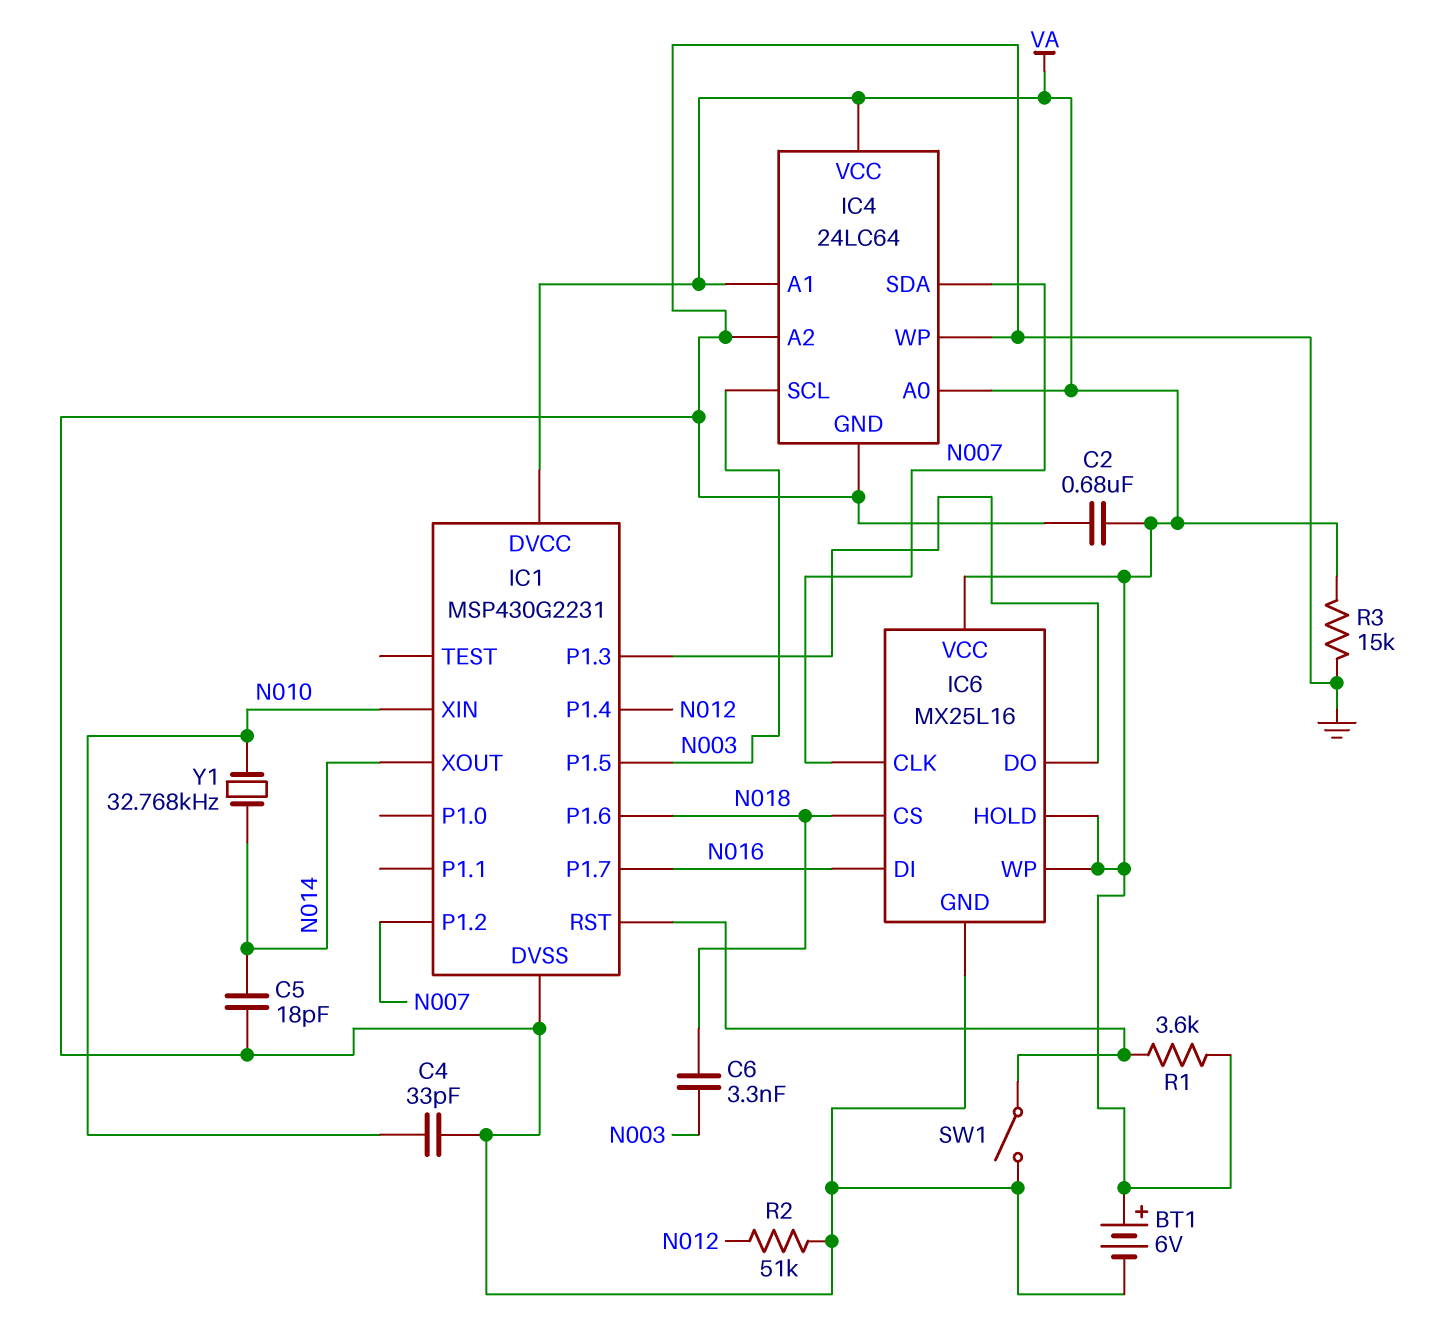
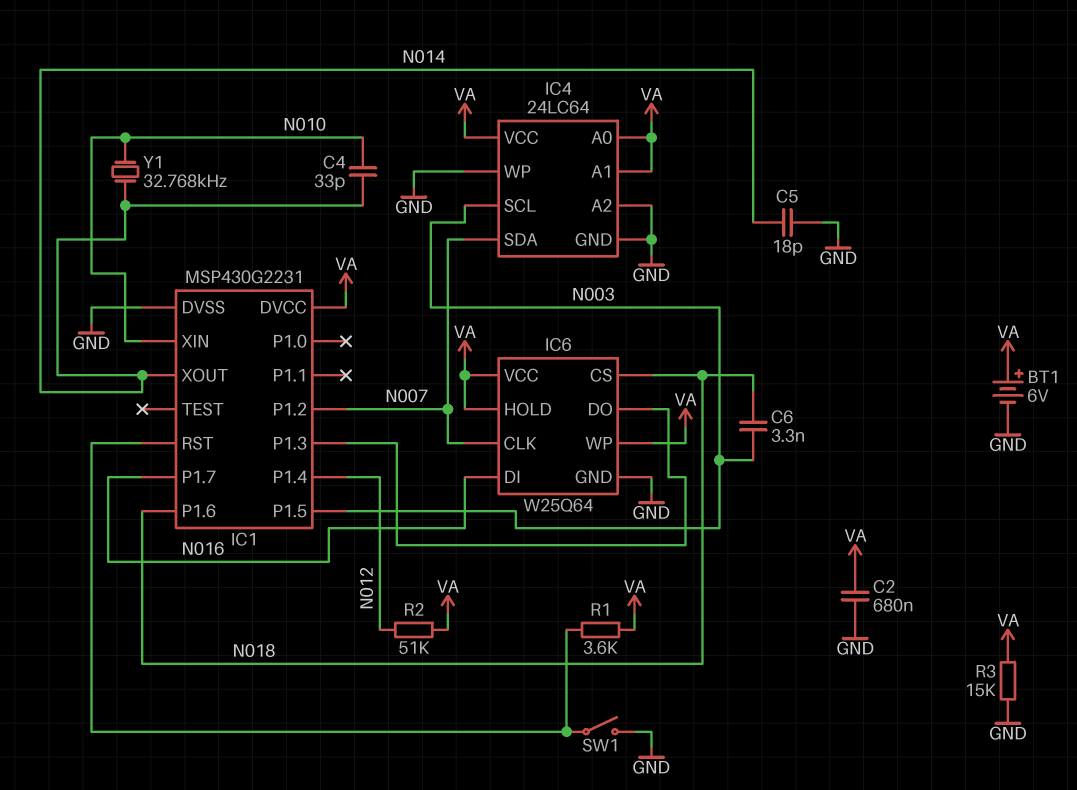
C4: 33pF (GND, N010) -> 33pF (N010, N014)
IC6: MX25L16 -> W25Q64
R2: 51k (GND, N012) -> 51k (N012, VA)

